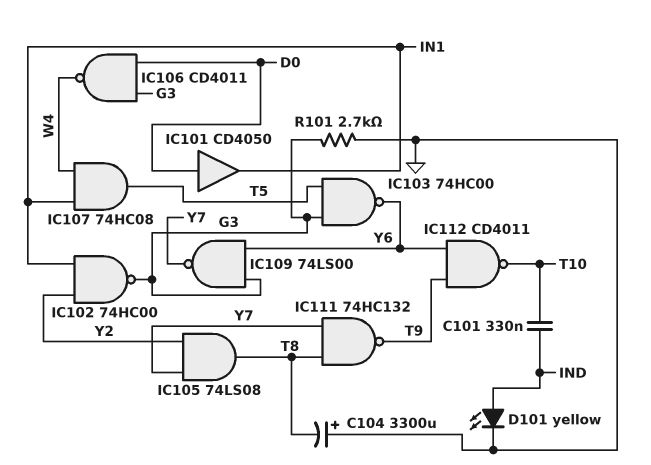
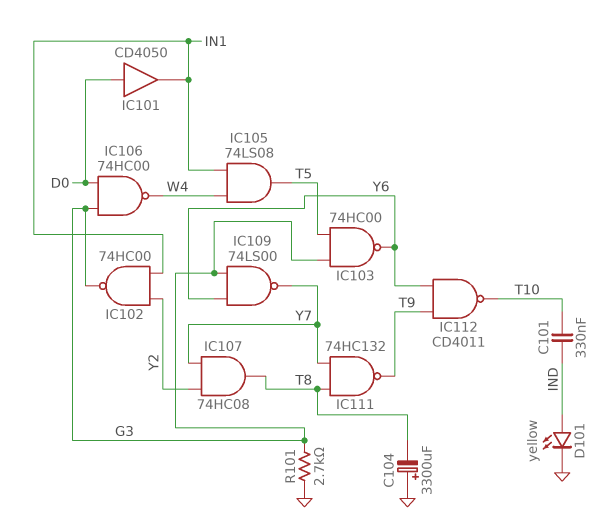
IC105: AND 74LS08 (in Y2, in Y7, out T8) -> AND 74LS08 (in IN1, in W4, out T5)
IC106: NAND CD4011 (in D0, in G3, out W4) -> NAND 74HC00 (in D0, in G3, out W4)
IC107: AND 74HC08 (in IN1, in W4, out T5) -> AND 74HC08 (in Y2, in Y7, out T8)

